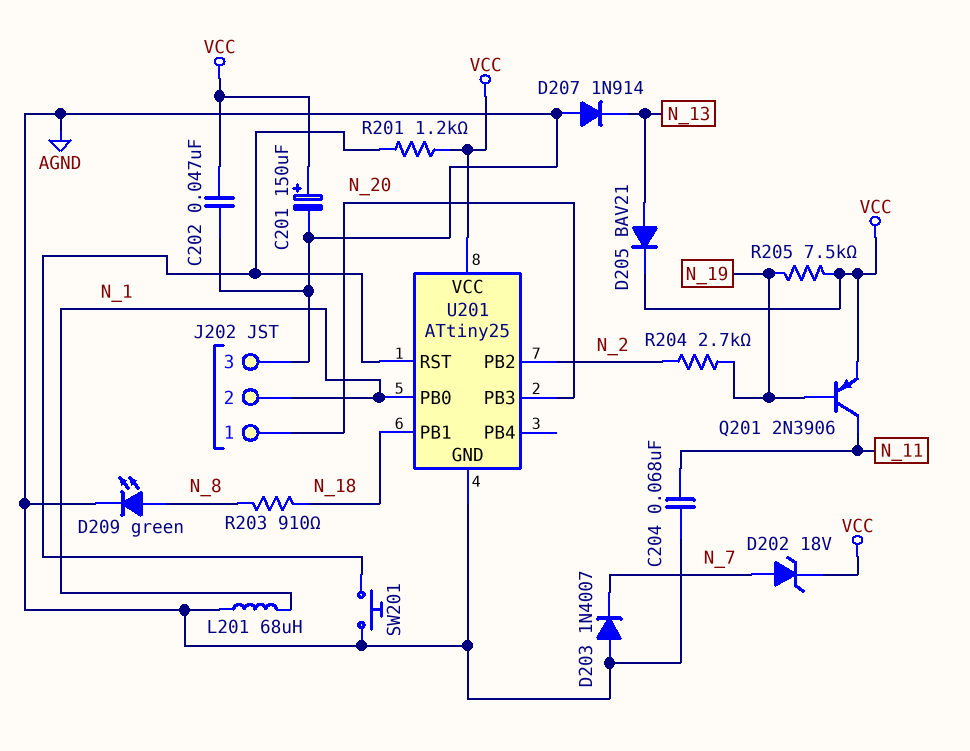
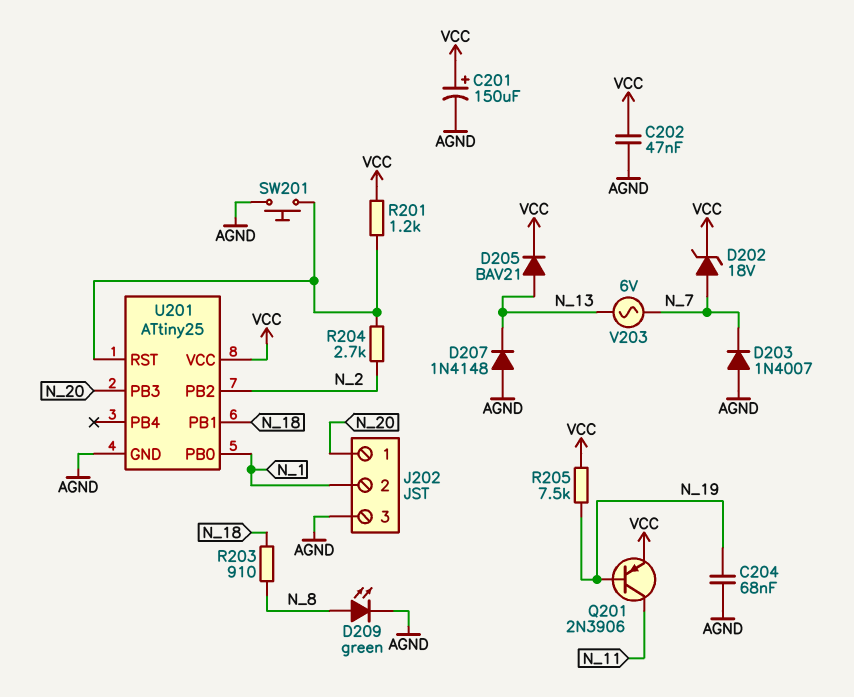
C204: 68nF (AGND, N_11) -> 68nF (AGND, N_19)
D207: diode 1N914 (A AGND, K N_13) -> diode 1N4148 (A AGND, K N_13)
L201: 68uH (AGND, N_1) -> none
R204: 2.7k (N_2, N_19) -> 2.7k (N_2, U201/RST)
V203: none -> AC 6V (N_7, N_13)

